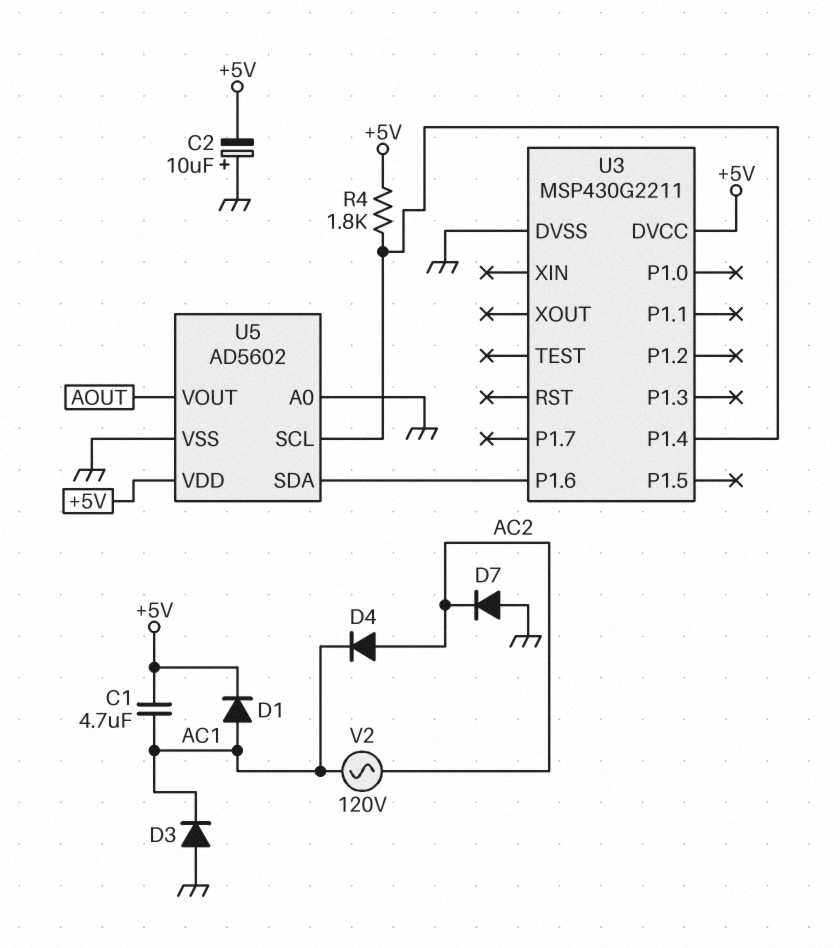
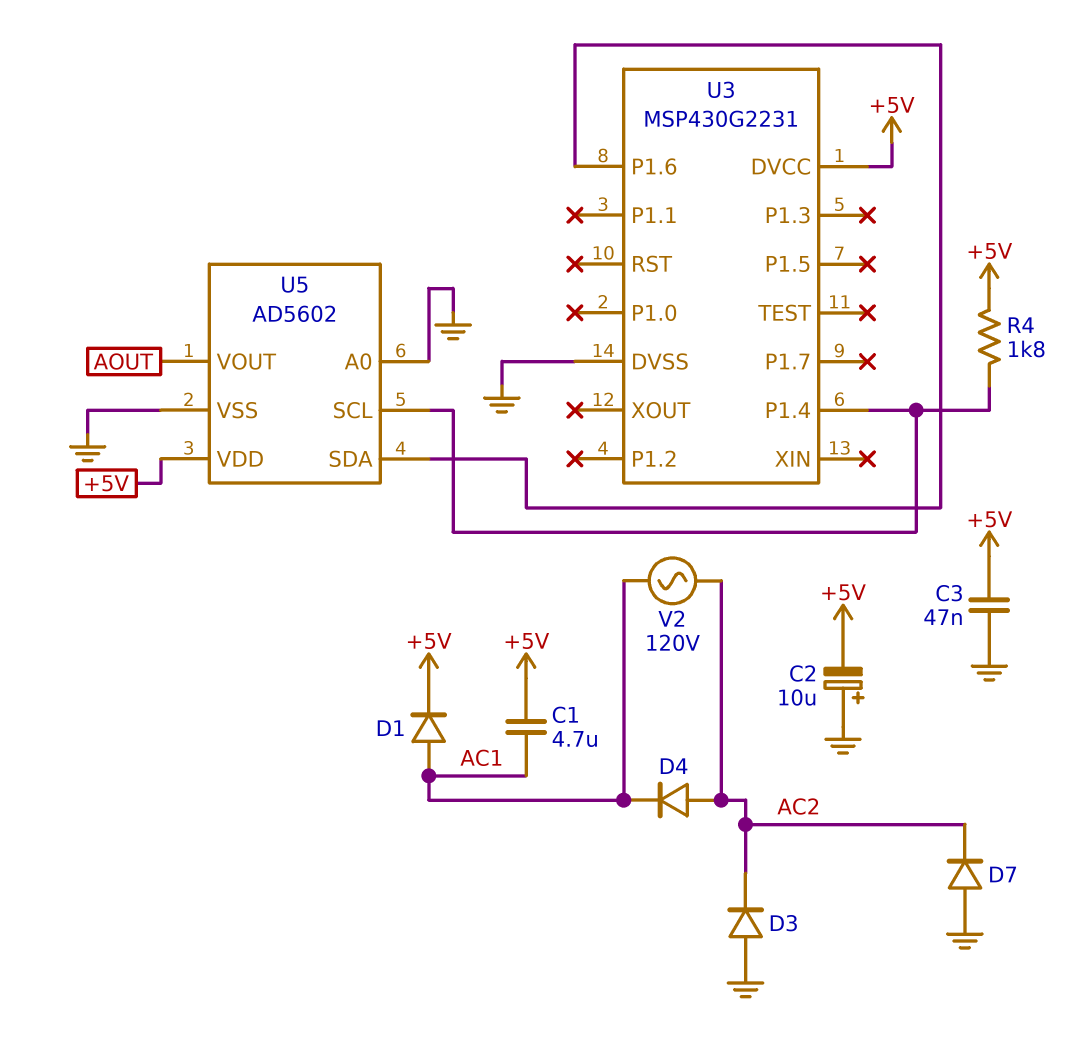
C3: none -> 47nF (+5V, GND)
D3: diode (A GND, K AC1) -> diode (A GND, K AC2)
U3: MSP430G2211 -> MSP430G2231

